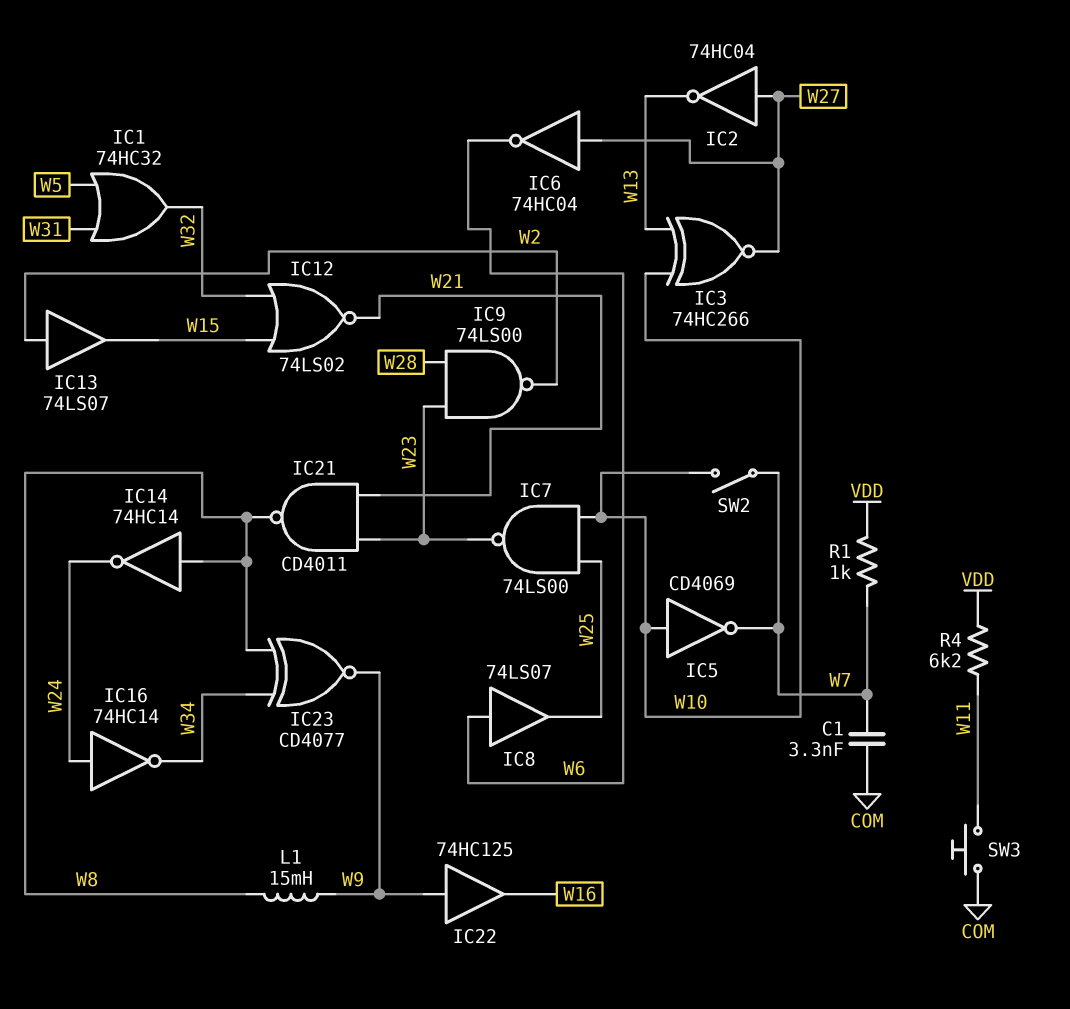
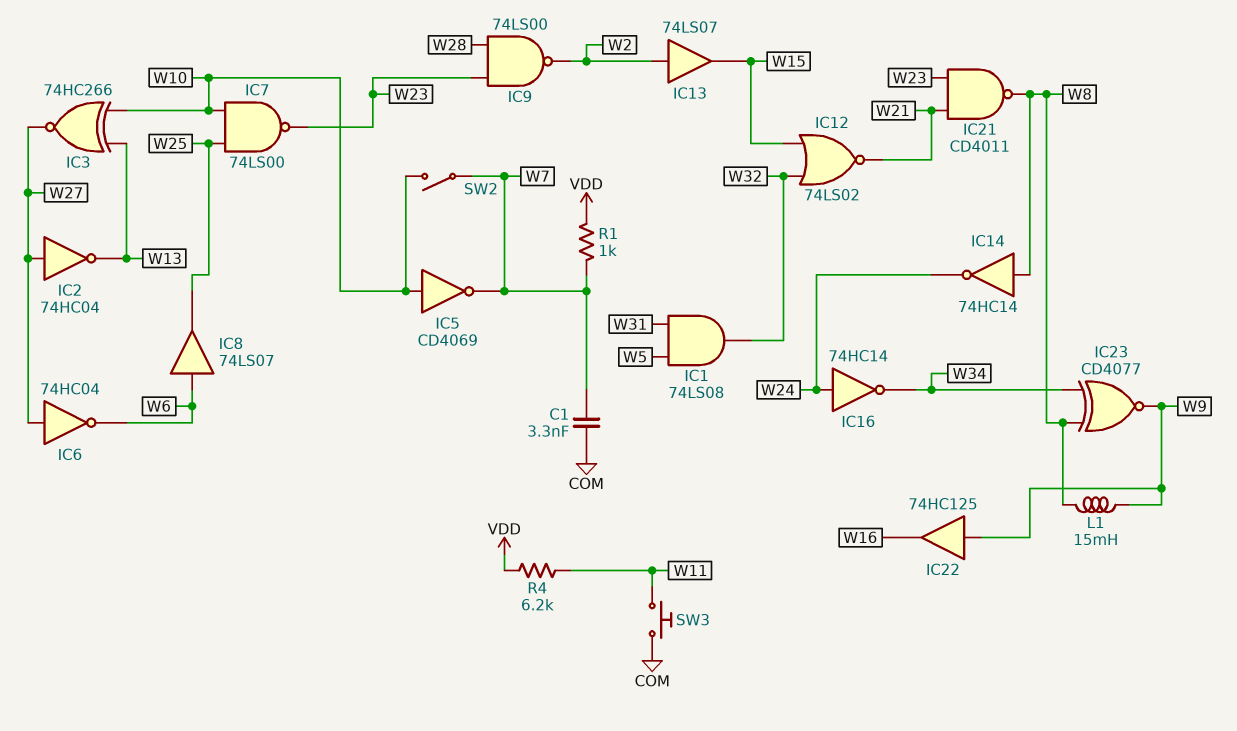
IC1: OR 74HC32 (in W5, in W31, out W32) -> AND 74LS08 (in W5, in W31, out W32)

